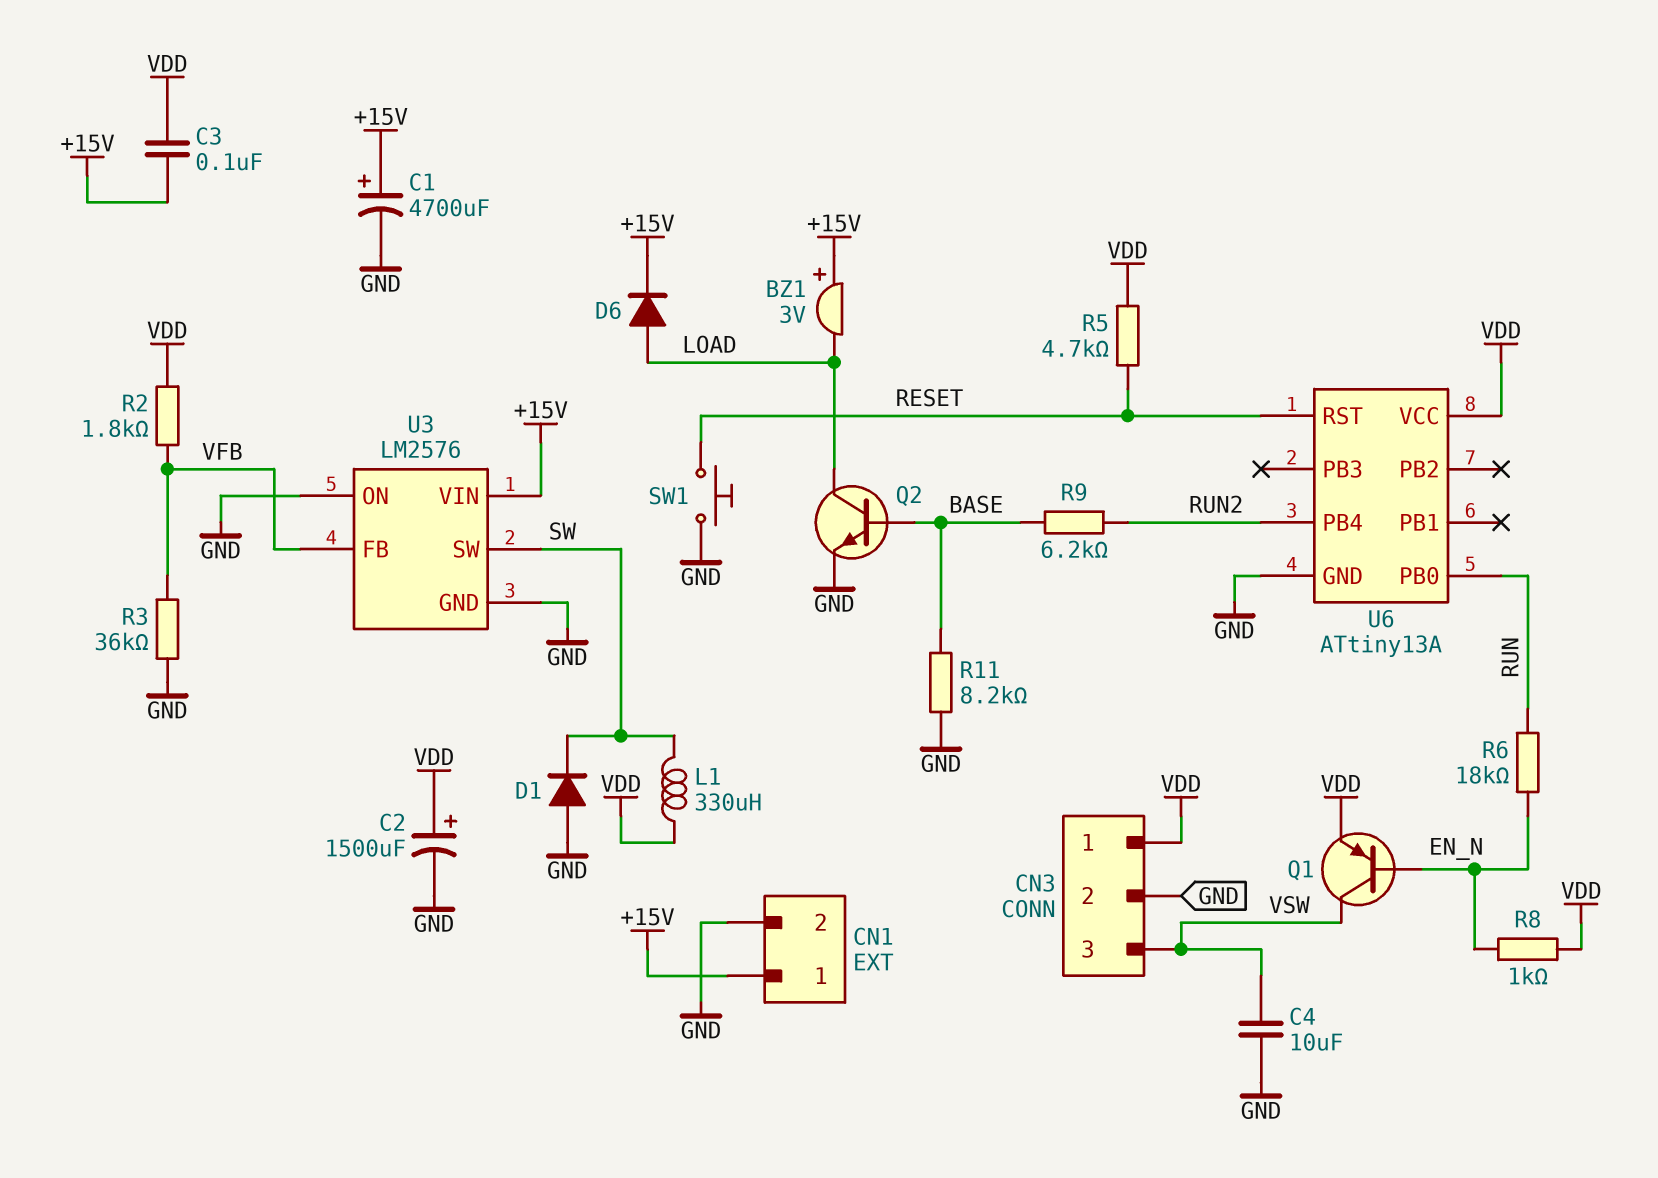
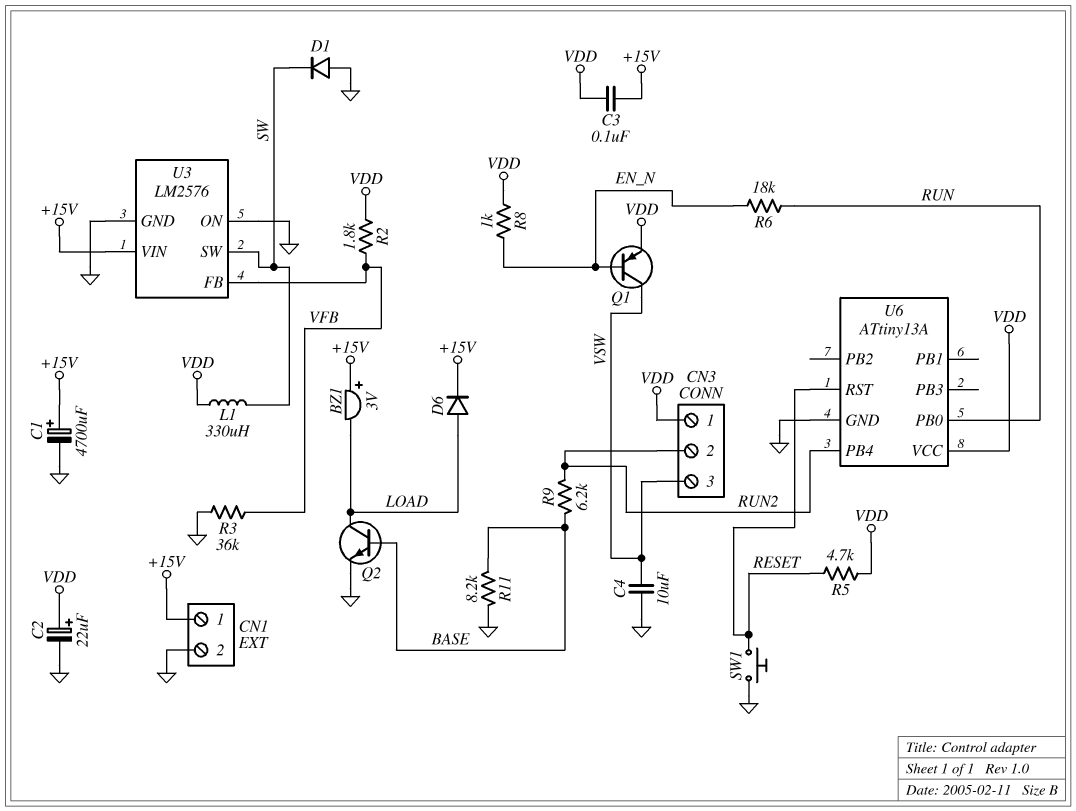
C2: 1500uF (plus VDD, minus GND) -> 22uF (plus VDD, minus GND)
CN3 pin 2: GND -> RUN2

